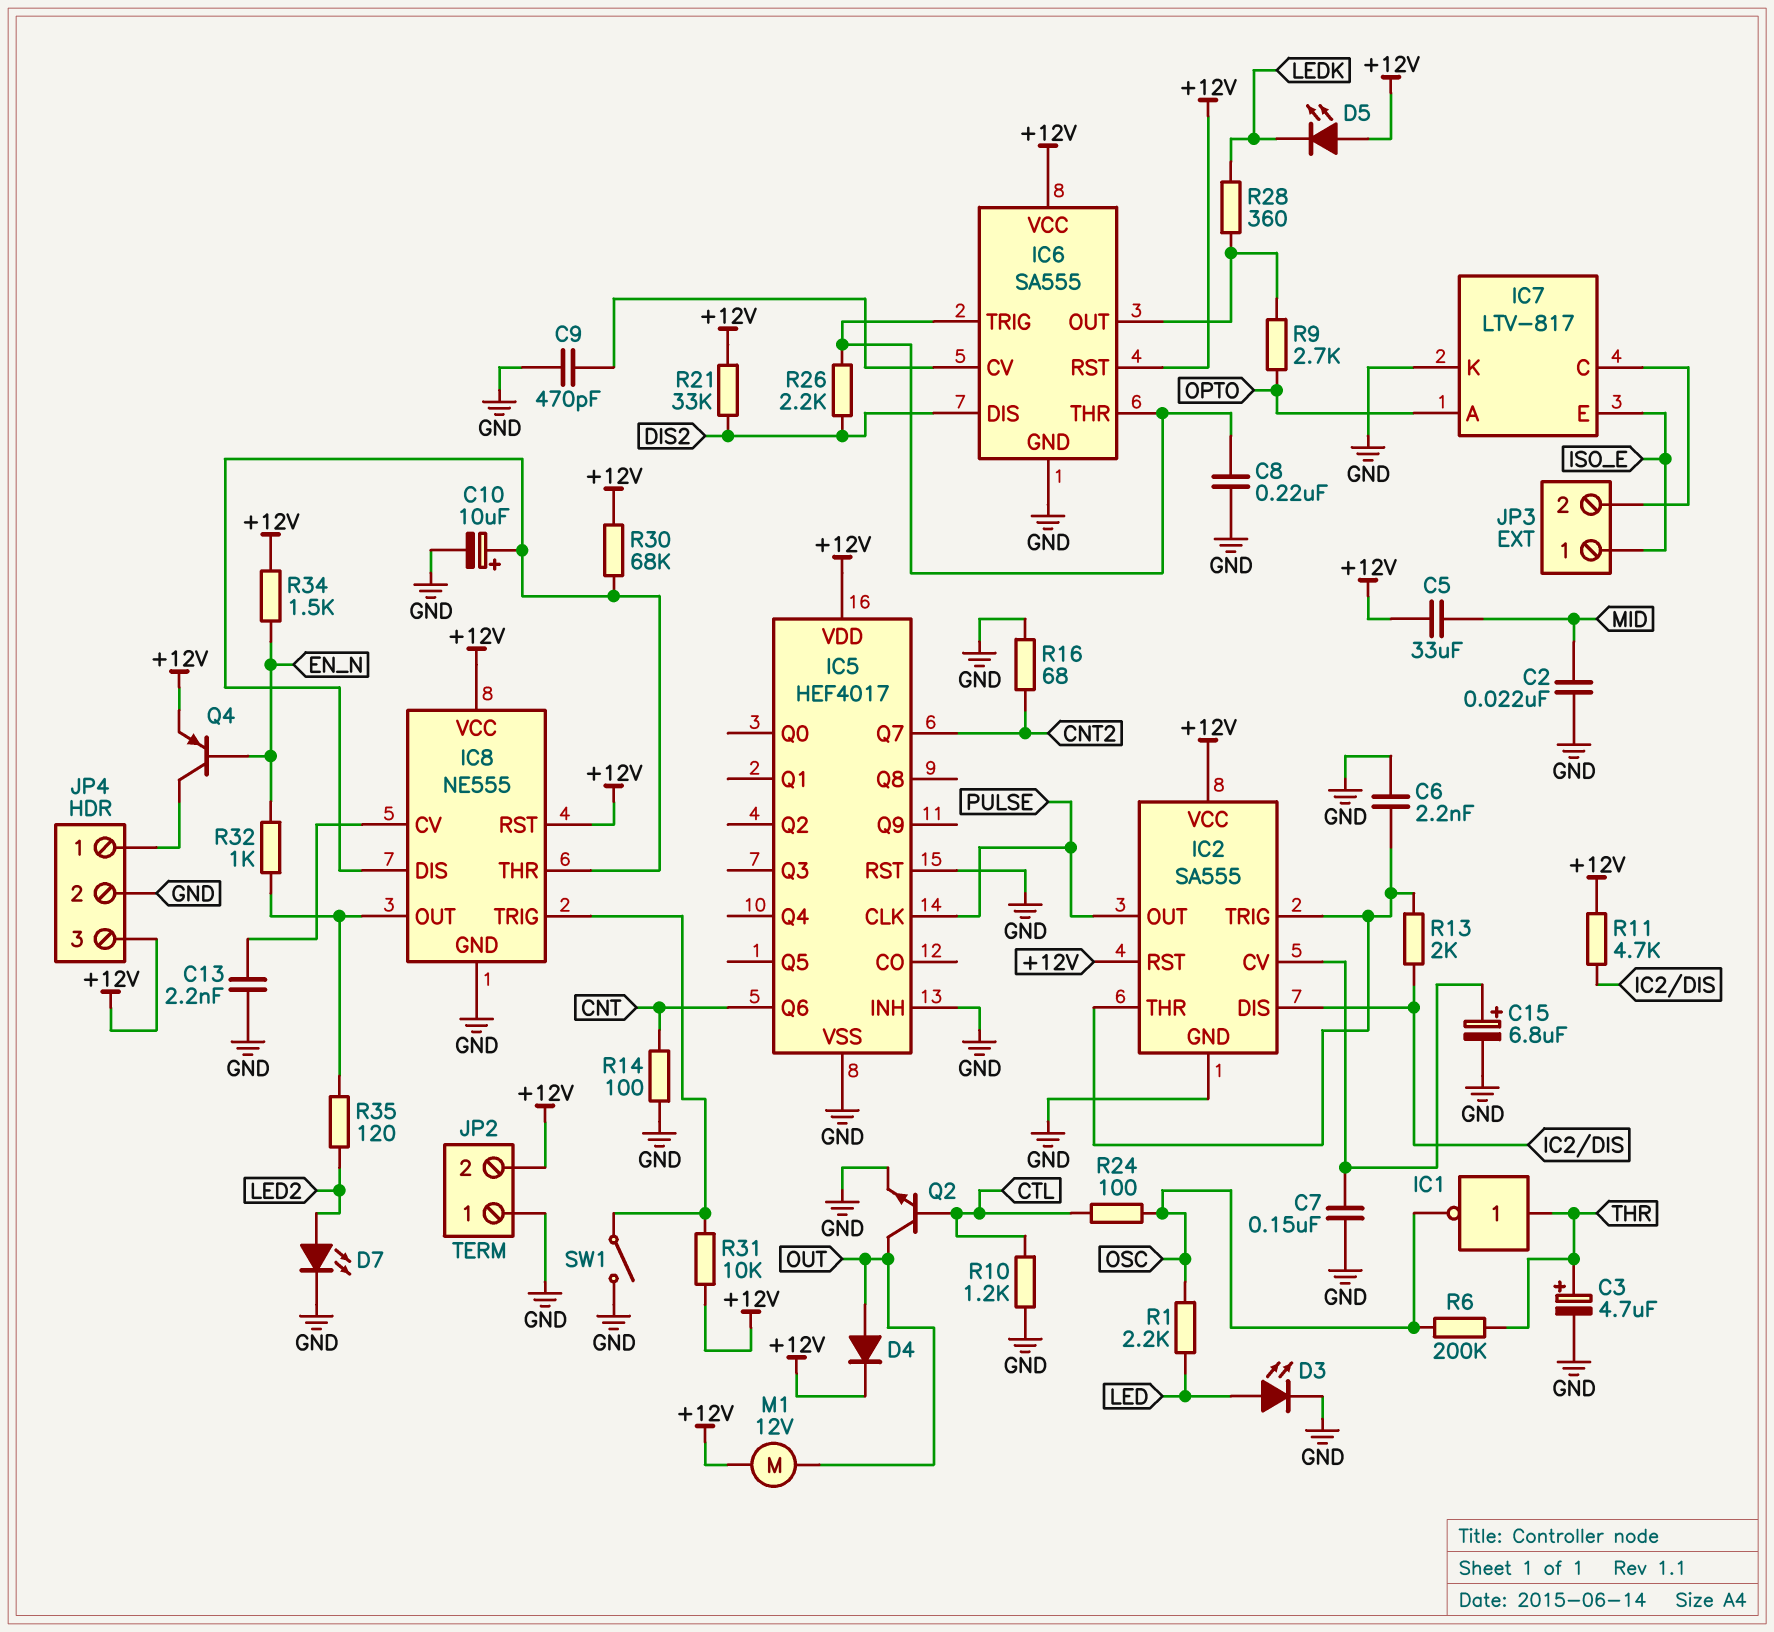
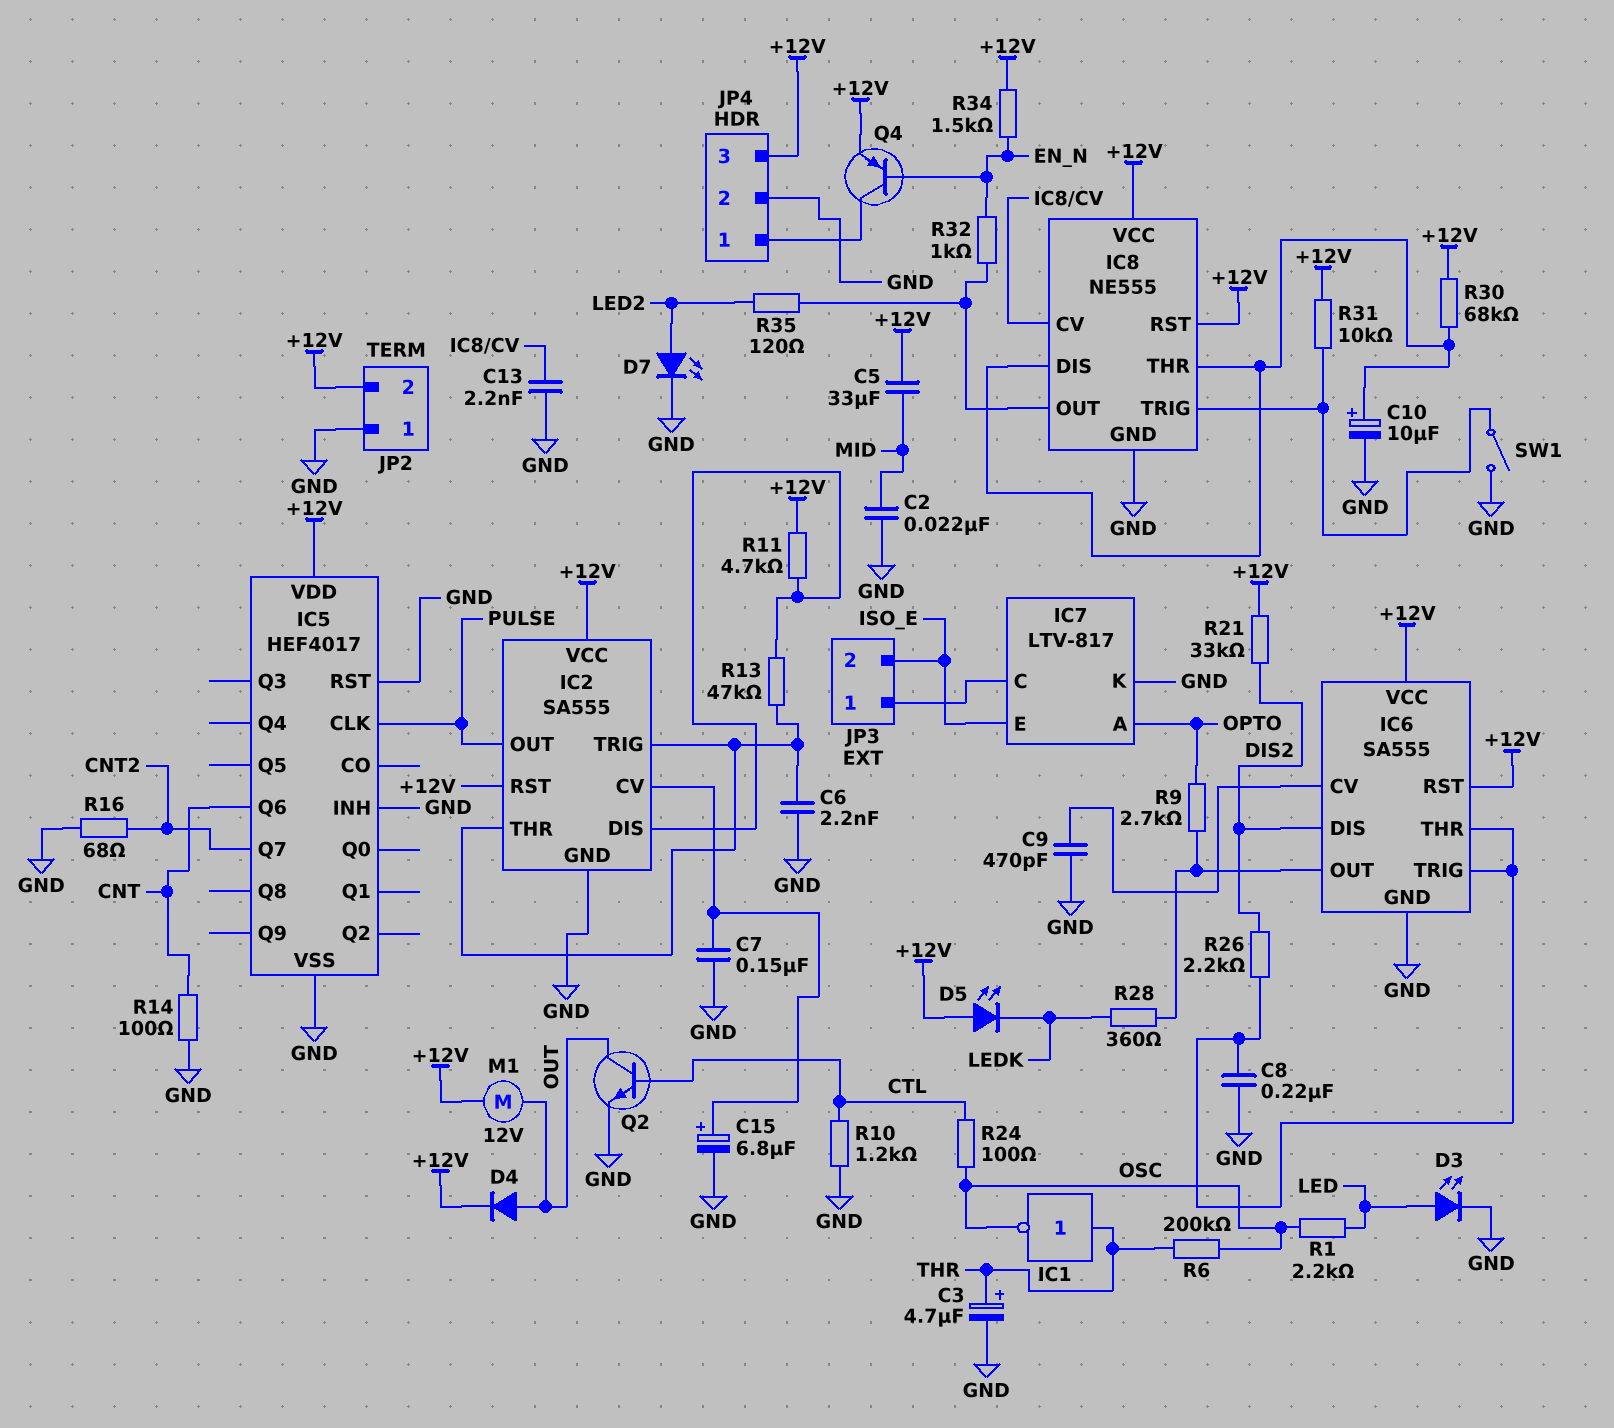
JP3 pin 1: ISO_E -> IC7/C
JP3 pin 2: IC7/C -> ISO_E
R13: 2k (IC2/DIS, IC2/THR) -> 47k (IC2/DIS, IC2/THR)

